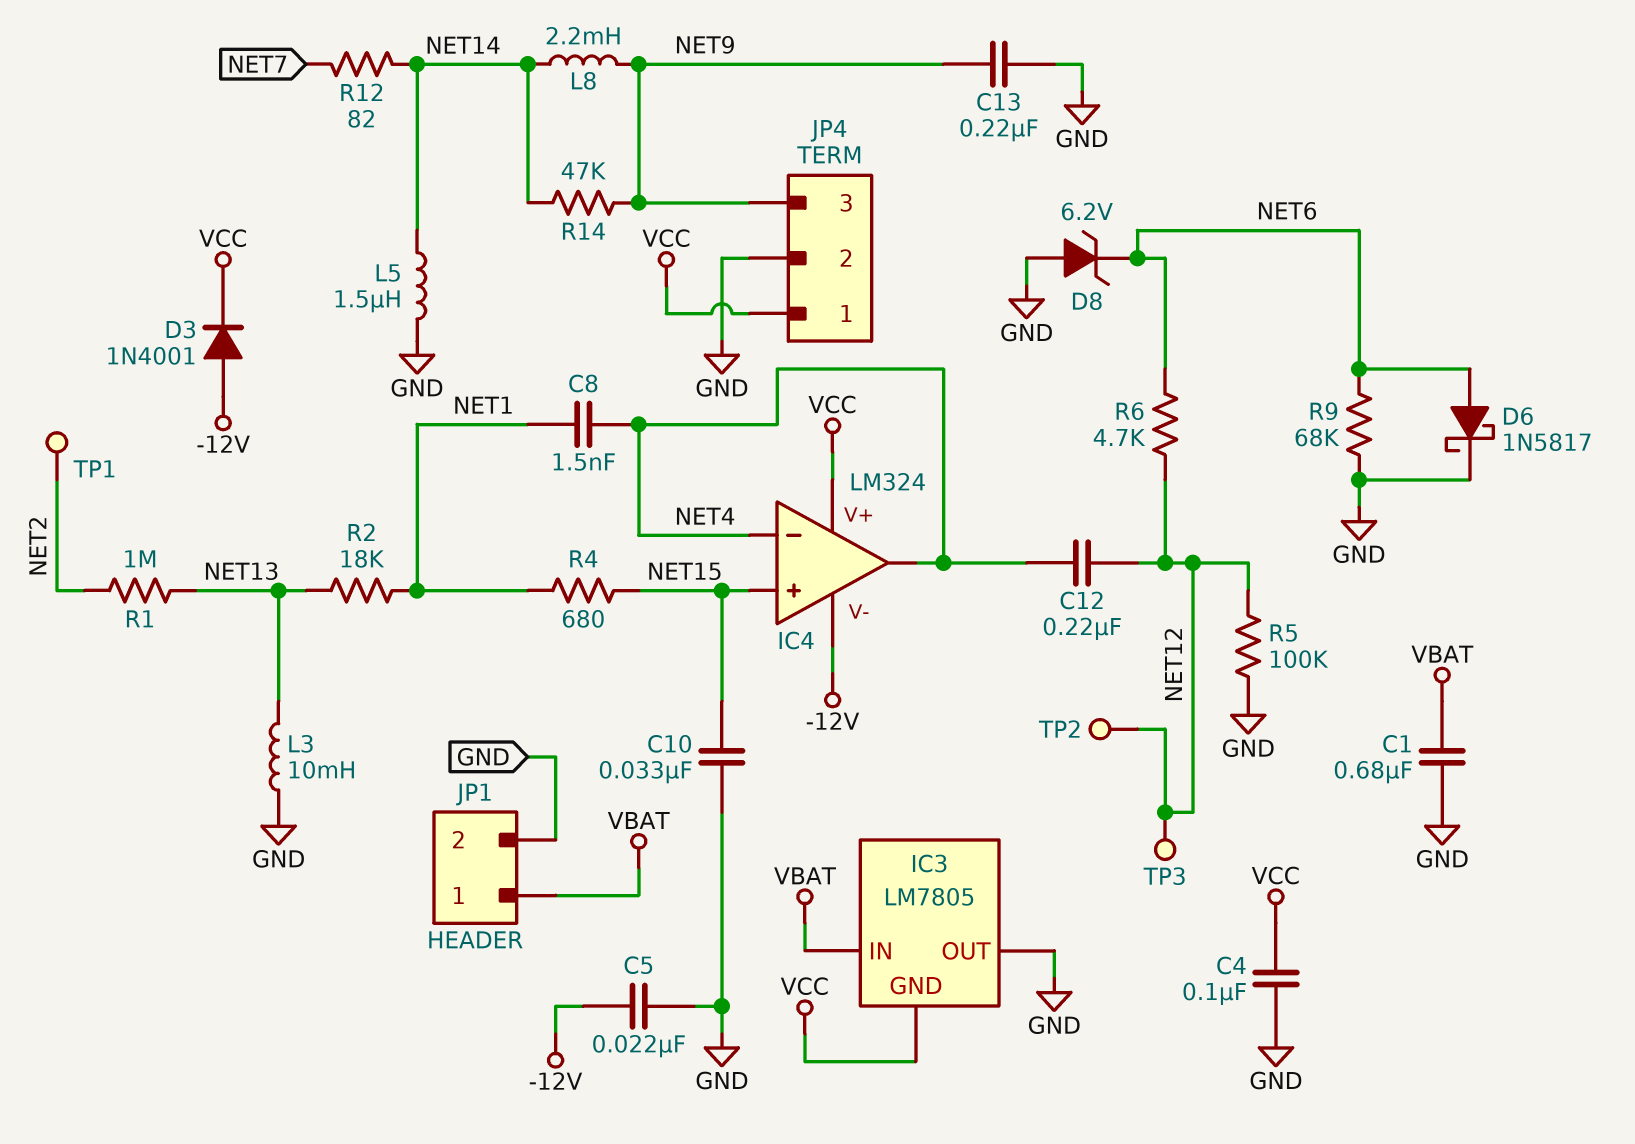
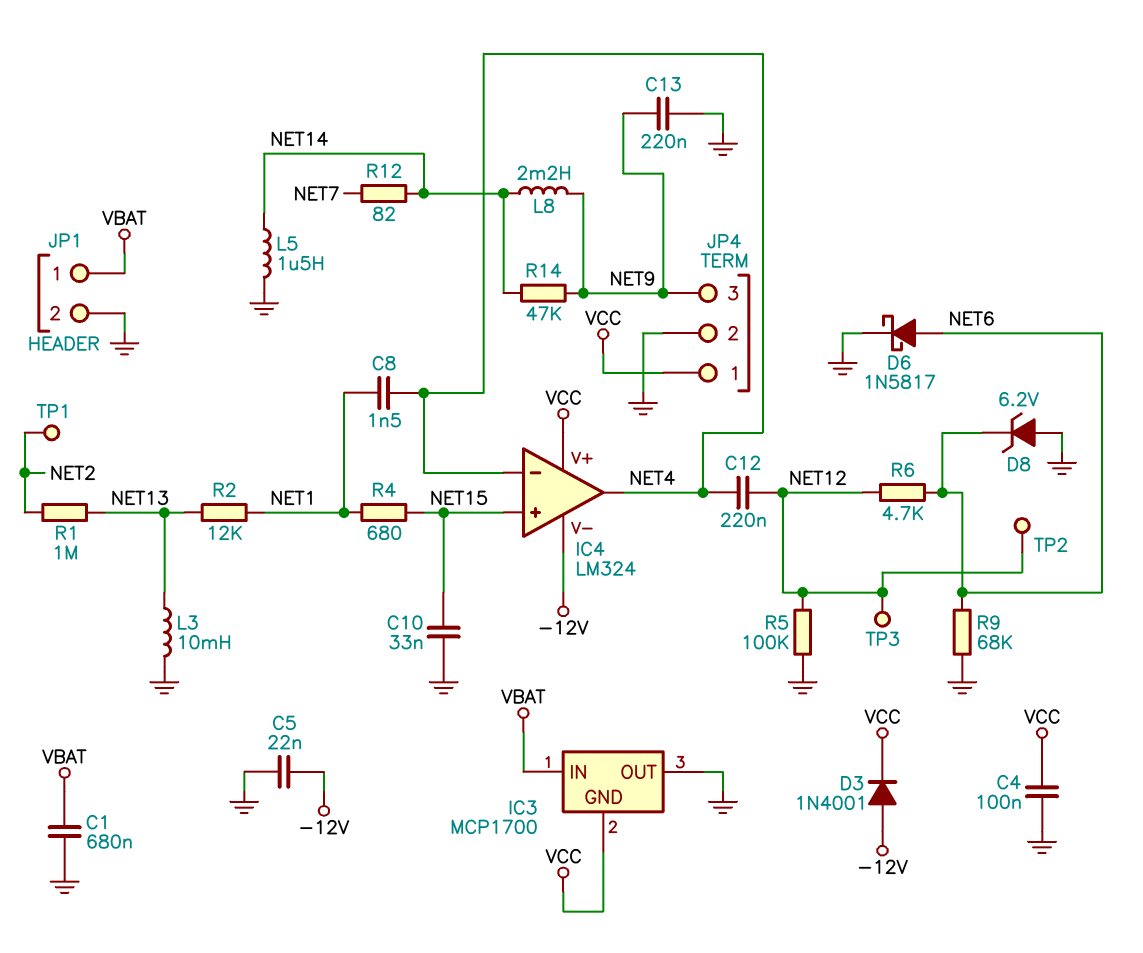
IC3: LM7805 -> MCP1700
R2: 18k (NET1, NET13) -> 12k (NET1, NET13)

